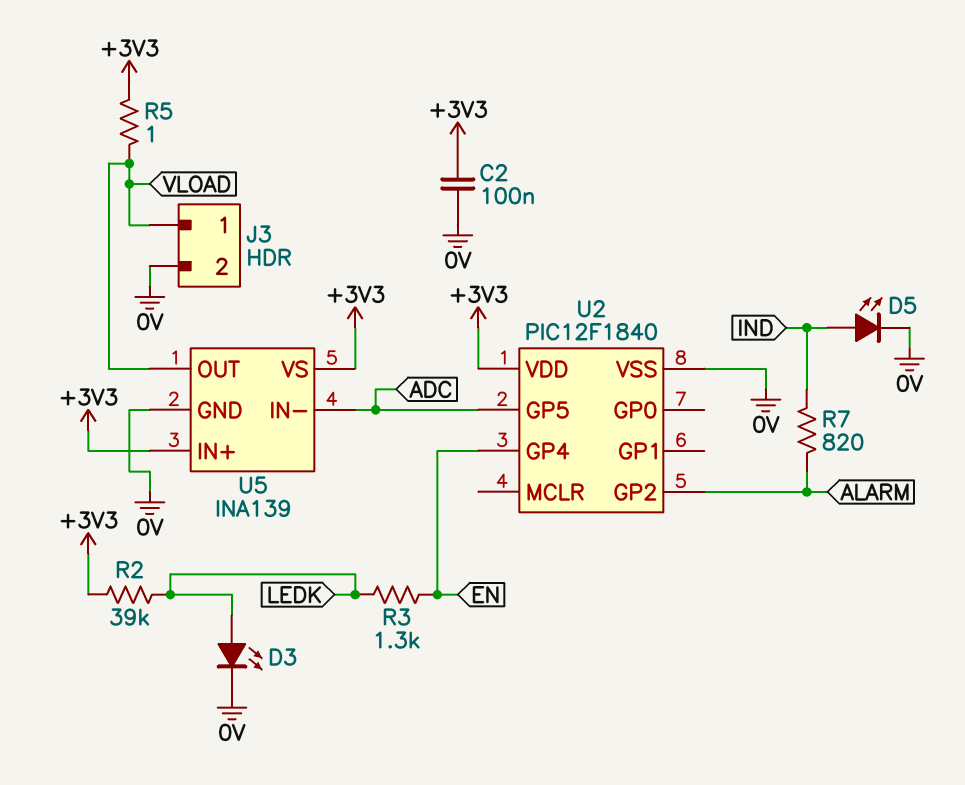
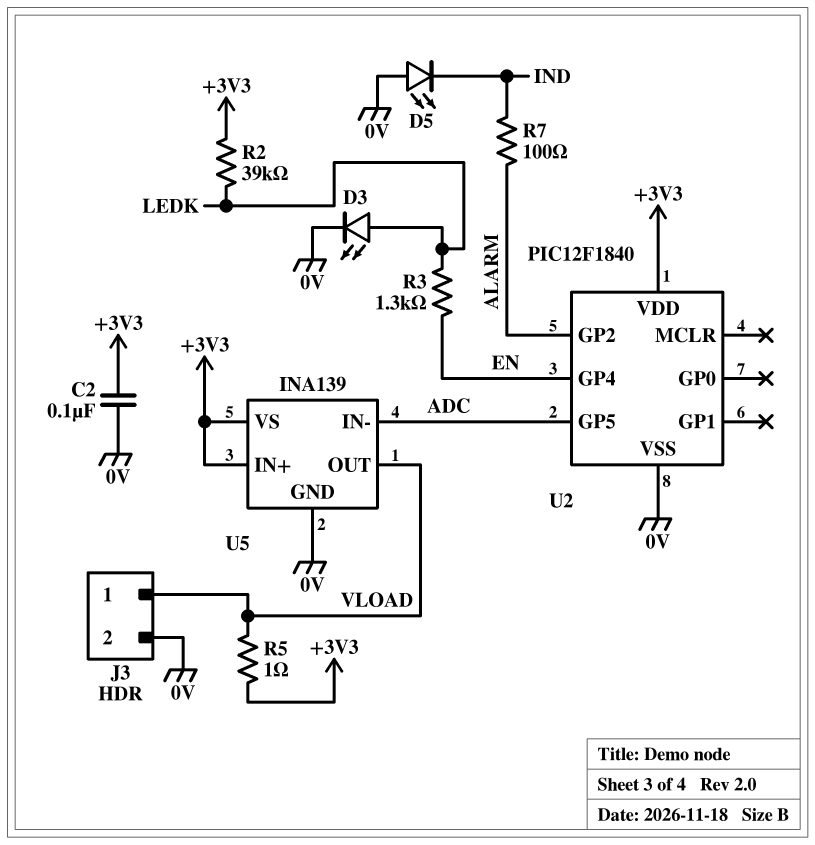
D5: LED (A IND, K 0V) -> LED (A 0V, K IND)
R7: 820 (ALARM, IND) -> 100 (ALARM, IND)

